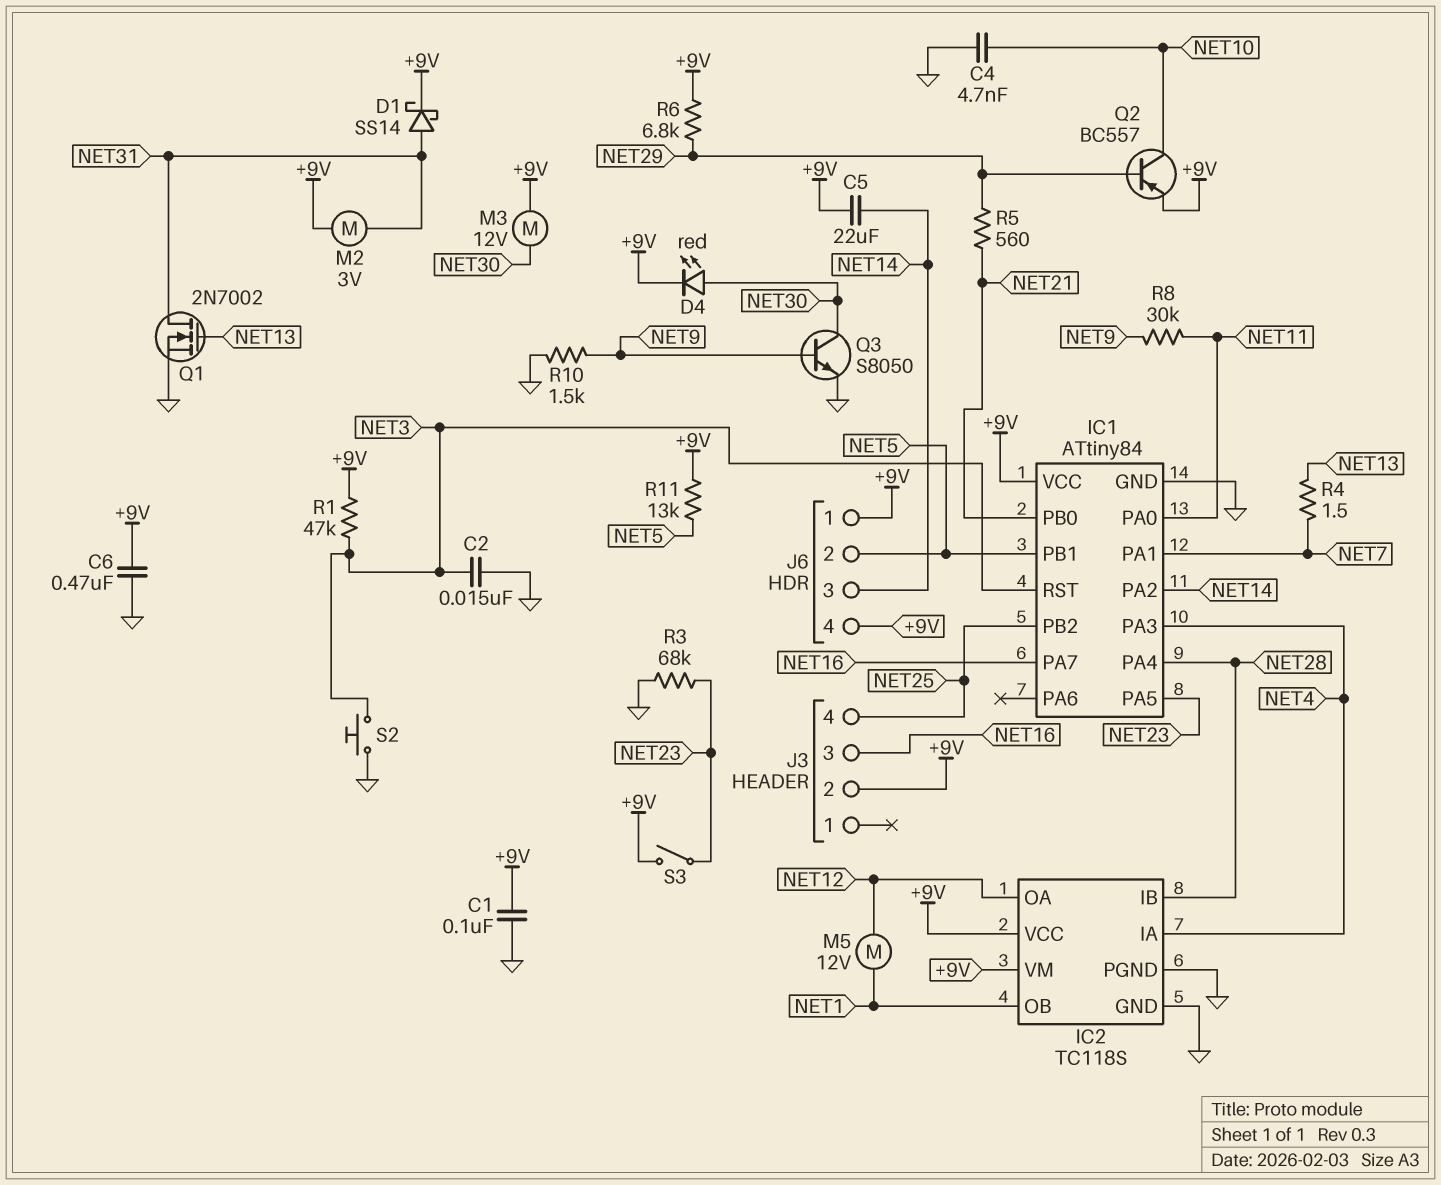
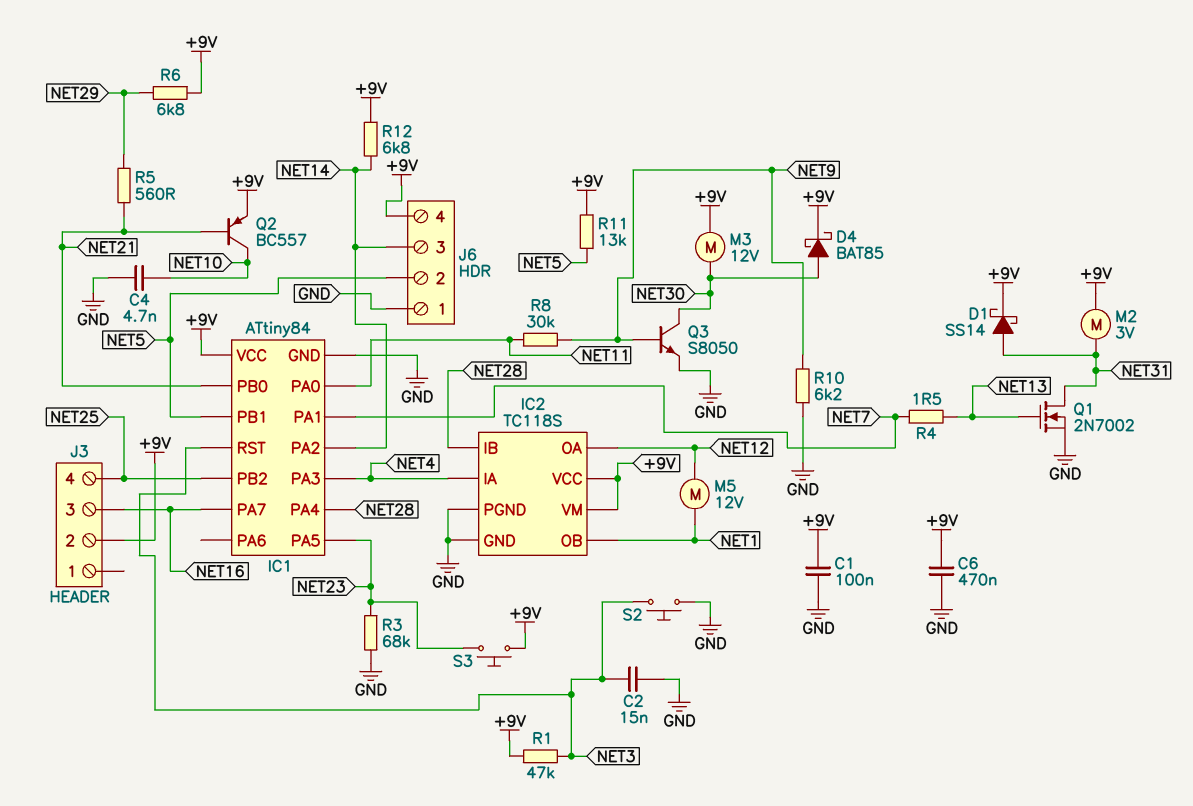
C5: 22uF (+9V, NET14) -> none
D4: LED red (A NET30, K +9V) -> schottky BAT85 (A NET30, K +9V)
J6 pin 1: +9V -> GND
Q2: PNP BC557 (B NET29, C NET10, E +9V) -> PNP BC557 (B NET21, C NET10, E +9V)
R10: 1.5k (GND, NET9) -> 6.2k (GND, NET9)
R12: none -> 6.8k (+9V, NET14)
S3: switch (+9V, NET23) -> button (+9V, NET23)

